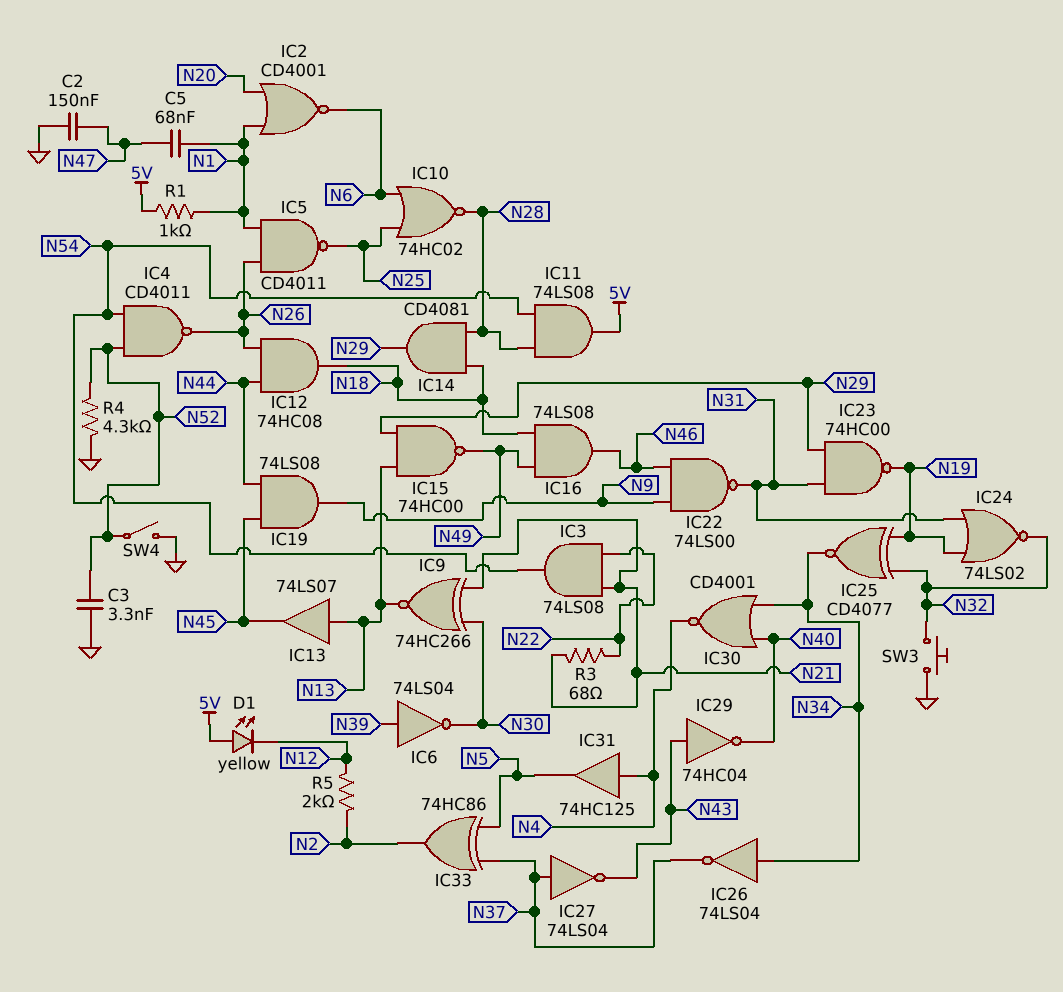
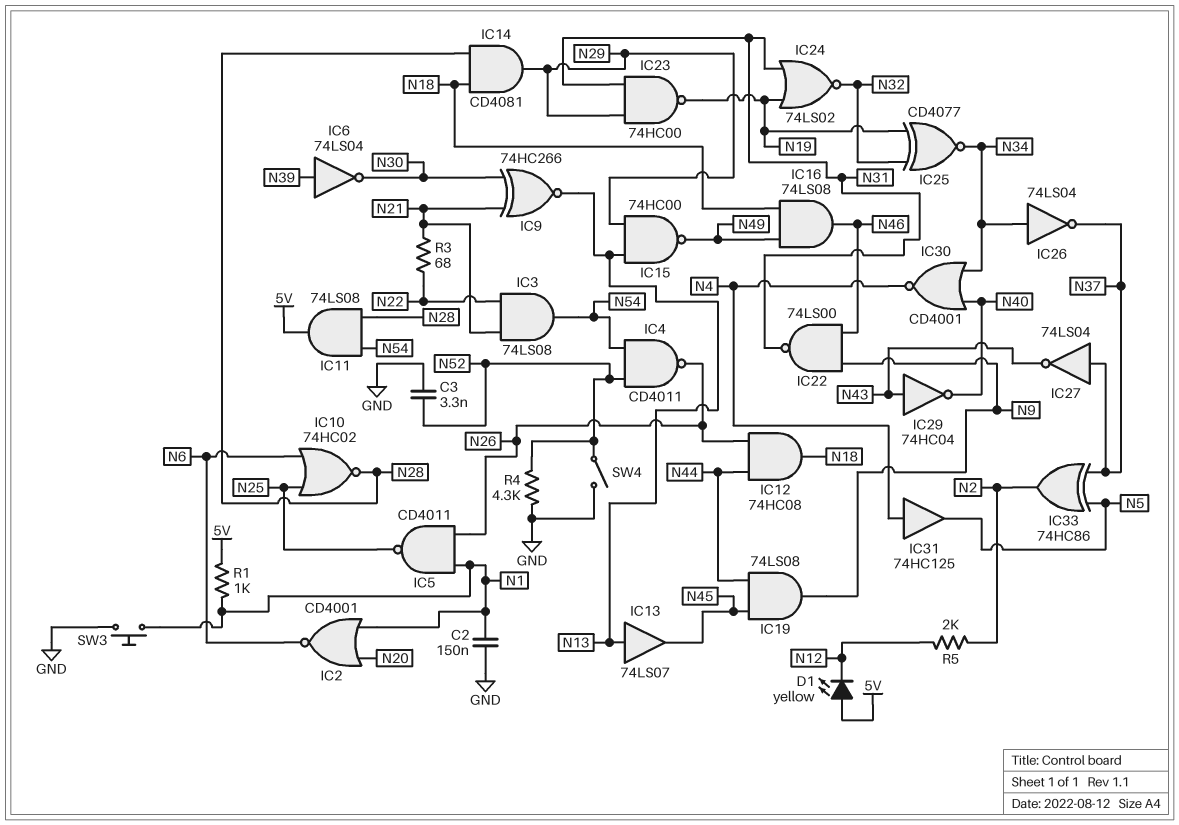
C2: 150nF (GND, N47) -> 150nF (GND, N1)
C5: 68nF (N1, N47) -> none
SW3: button (GND, N32) -> button (GND, N1)

